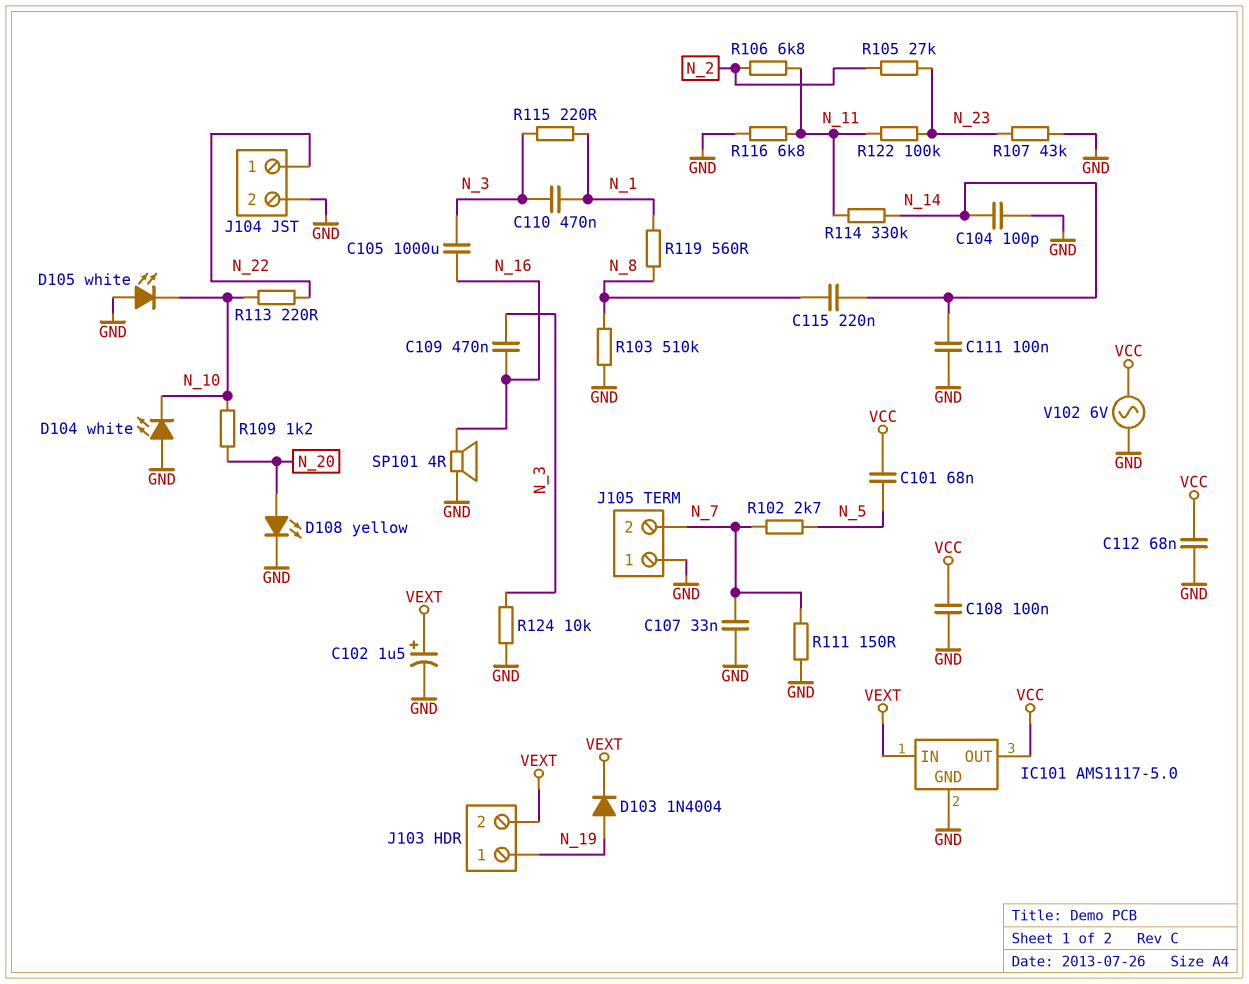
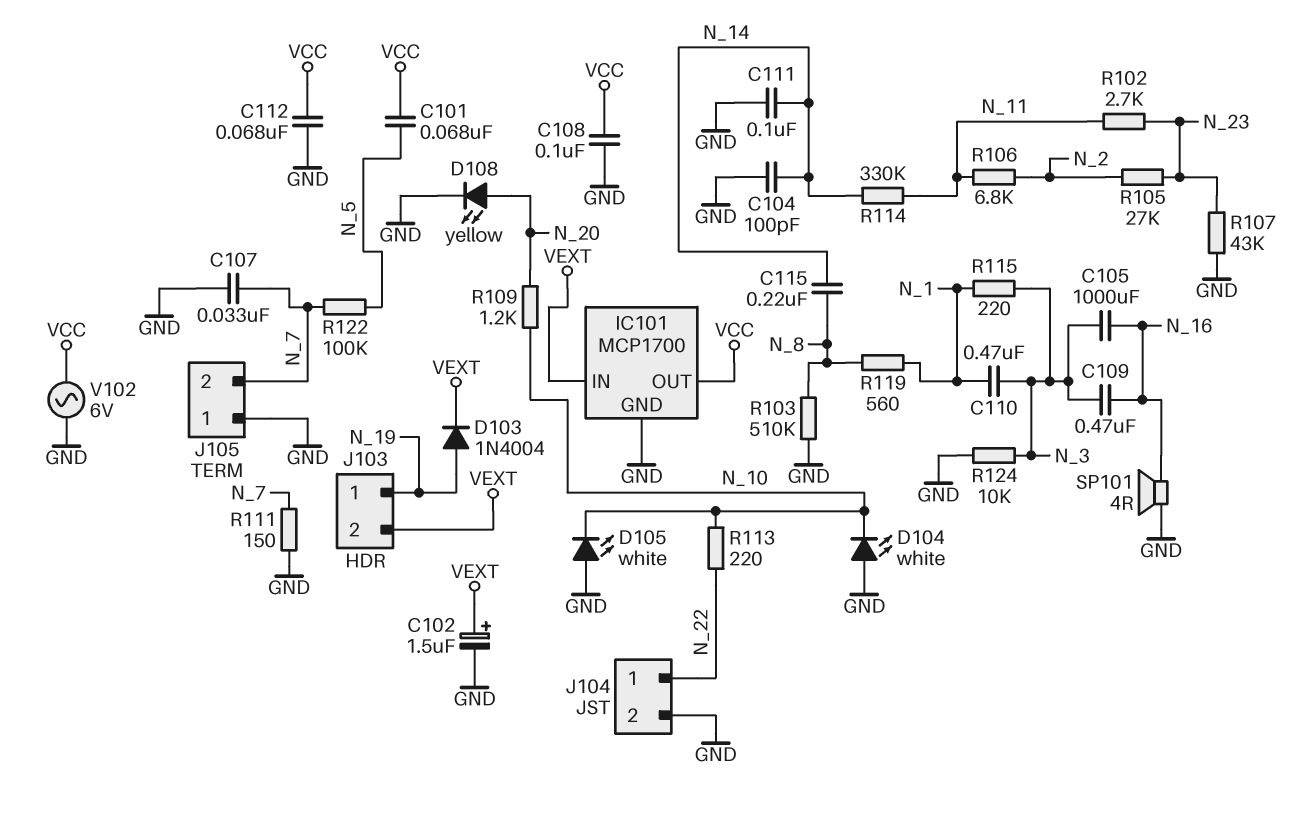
IC101: AMS1117-5.0 -> MCP1700
R102: 2.7k (N_5, N_7) -> 2.7k (N_11, N_23)
R116: 6.8k (GND, N_11) -> none
R122: 100k (N_11, N_23) -> 100k (N_5, N_7)

